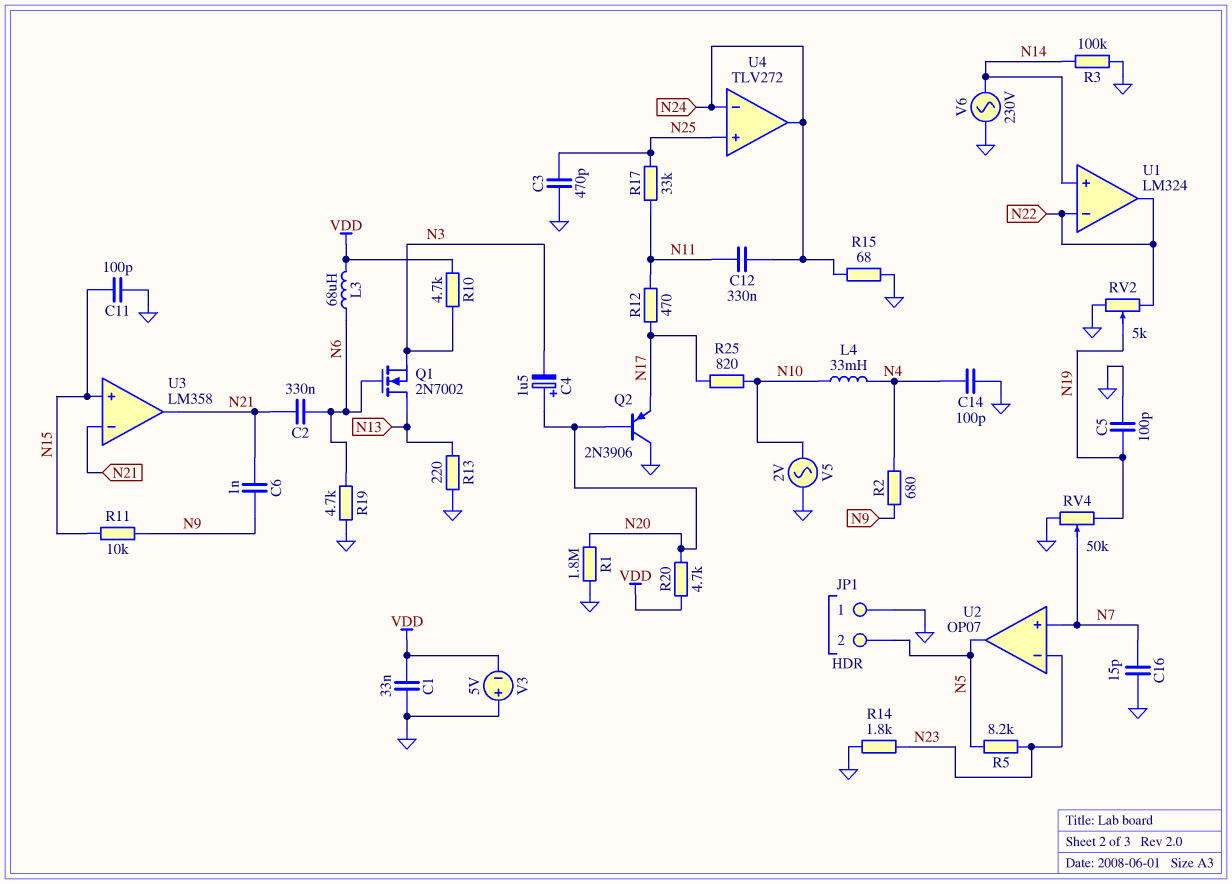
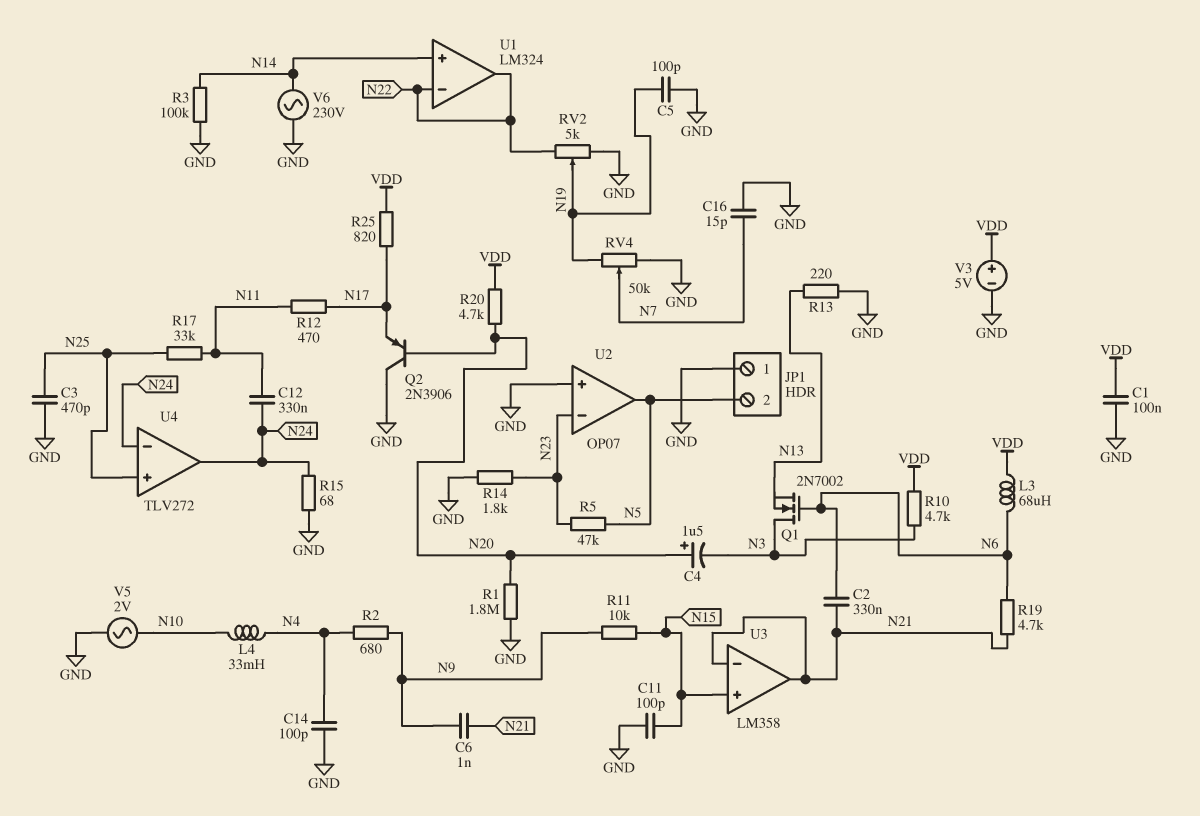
C1: 33nF (GND, VDD) -> 100nF (GND, VDD)
Q1: NMOS 2N7002 (G N6, D N13, S N3) -> NMOS 2N7002 (G N6, D N3, S N13)
R5: 8.2k (N5, N23) -> 47k (N5, N23)
R19: 4.7k (GND, N6) -> 4.7k (N6, N21)
R25: 820 (N10, N17) -> 820 (N17, VDD)
U2 pin in+: N7 -> GND
V3: 5V (plus GND, minus VDD) -> 5V (plus VDD, minus GND)

